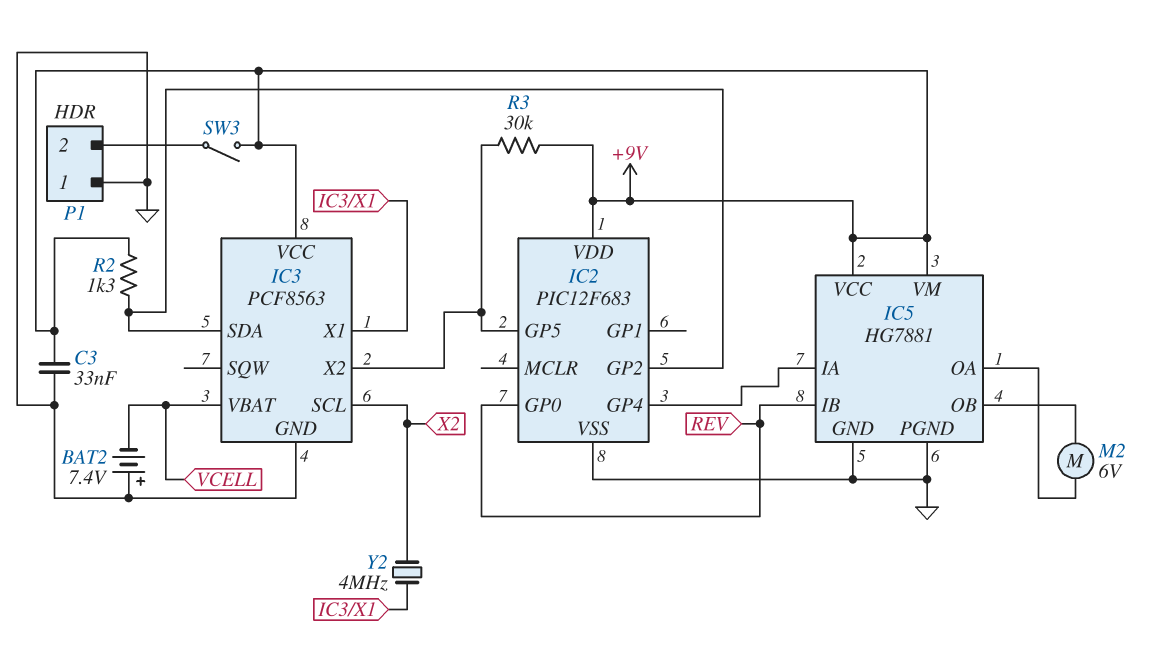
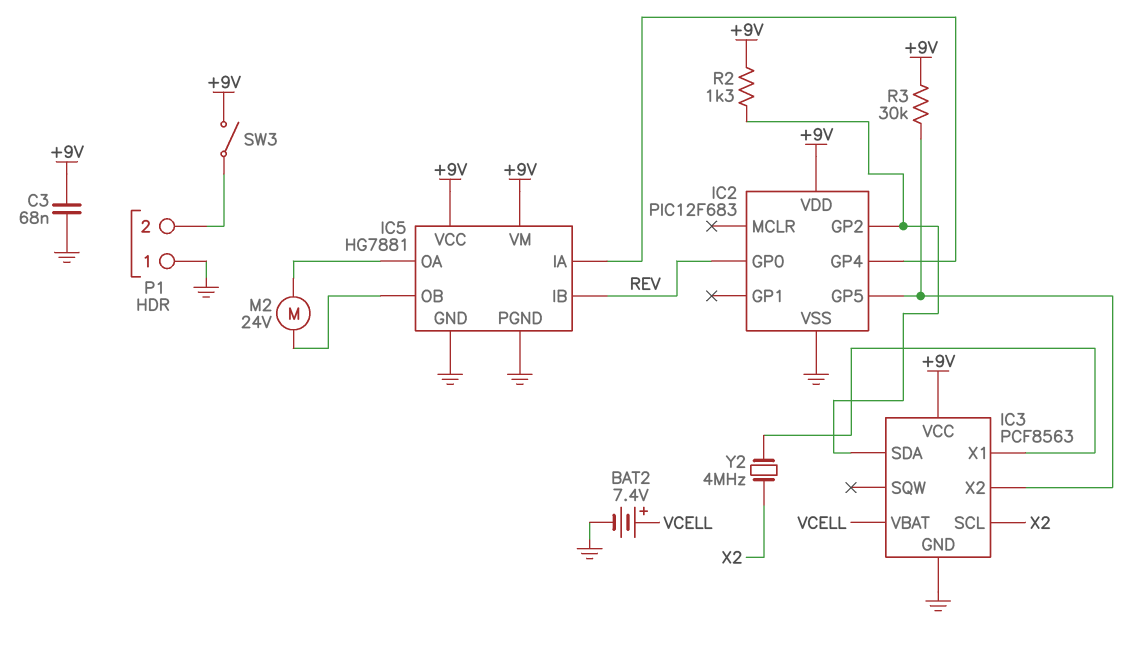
BAT2: 7.4V (plus GND, minus VCELL) -> 7.4V (plus VCELL, minus GND)
C3: 33nF (+9V, GND) -> 68nF (+9V, GND)
M2: motor 6V (IC5/OA, IC5/OB) -> motor 24V (IC5/OA, IC5/OB)

